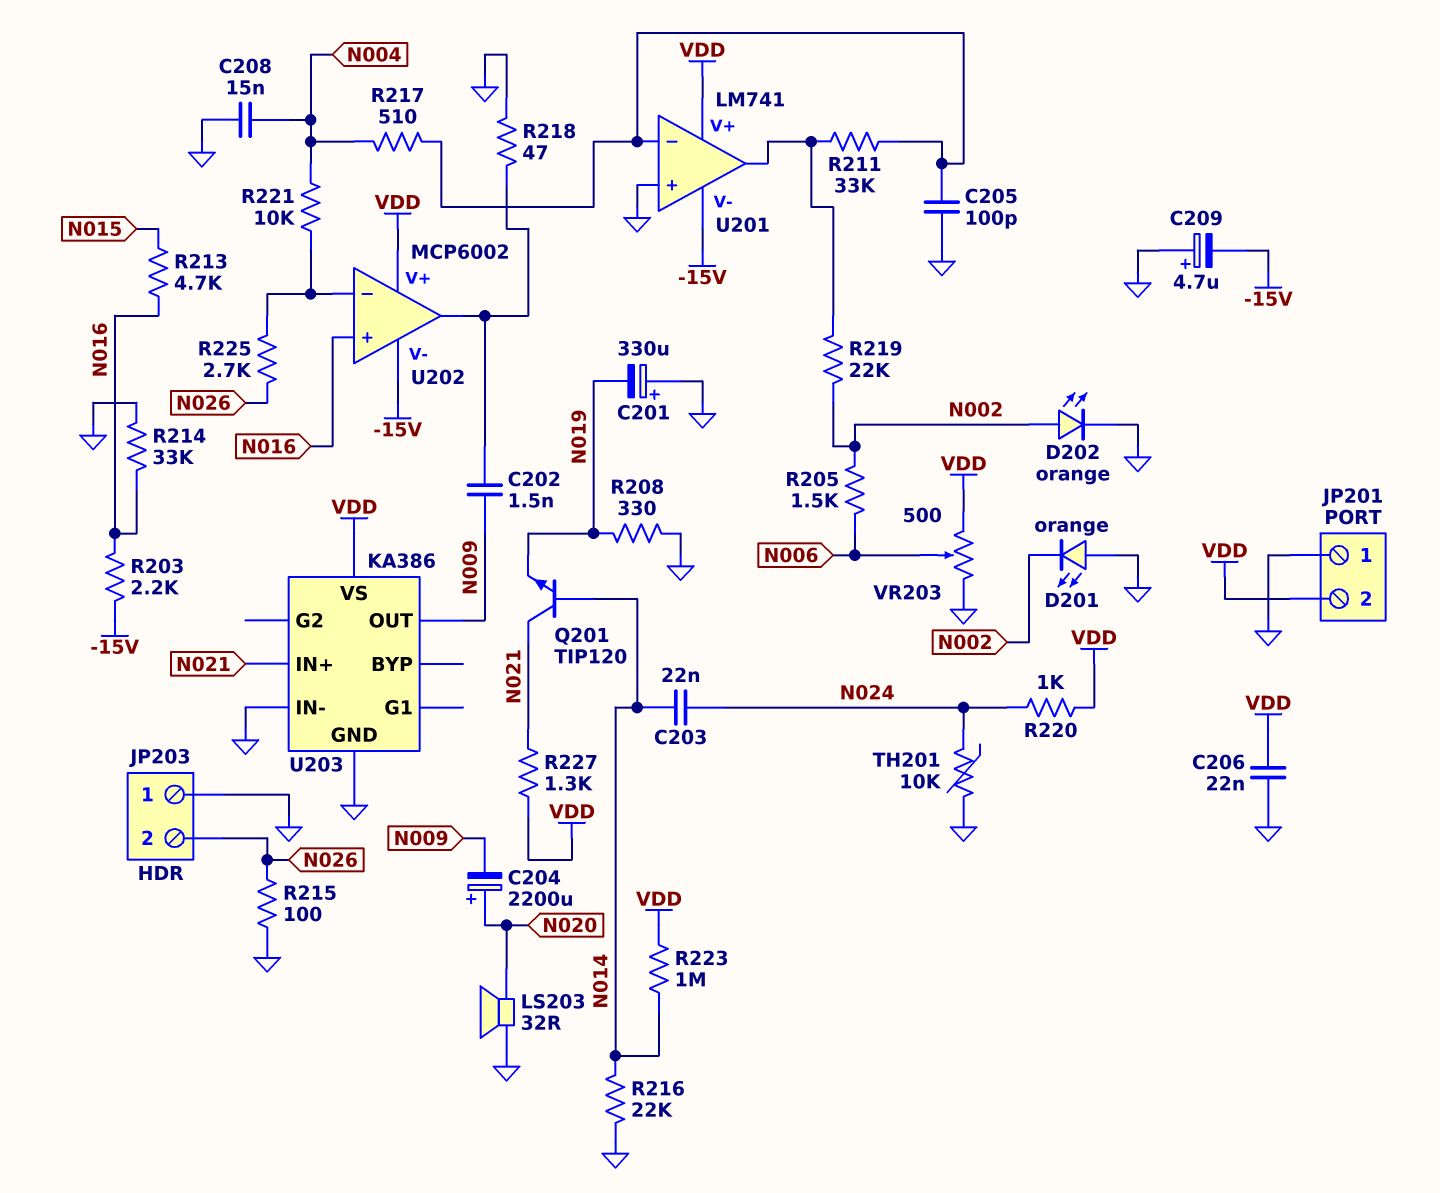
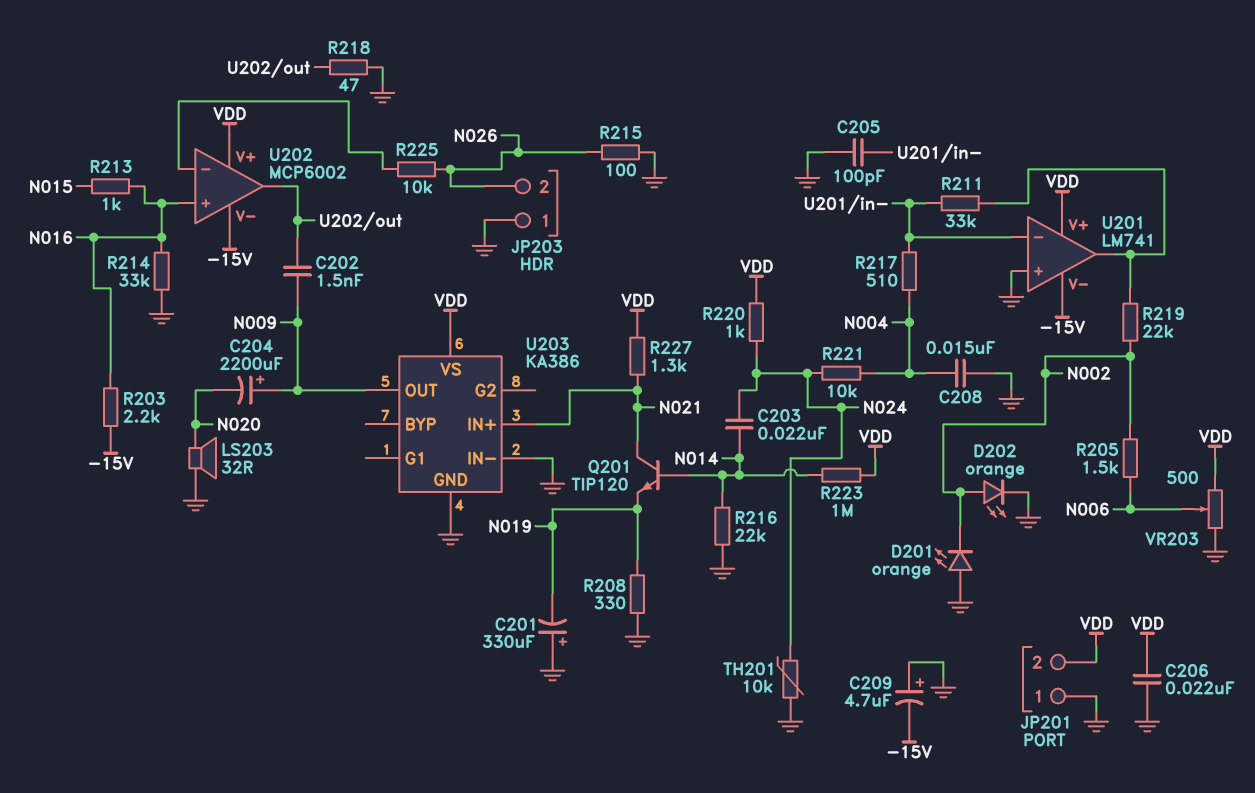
C204: 2200uF (plus N020, minus N009) -> 2200uF (plus N009, minus N020)
R213: 4.7k (N015, N016) -> 1k (N015, N016)
R221: 10k (N004, U202/in-) -> 10k (N004, N024)
R225: 2.7k (N026, U202/in-) -> 10k (N026, U202/in-)

